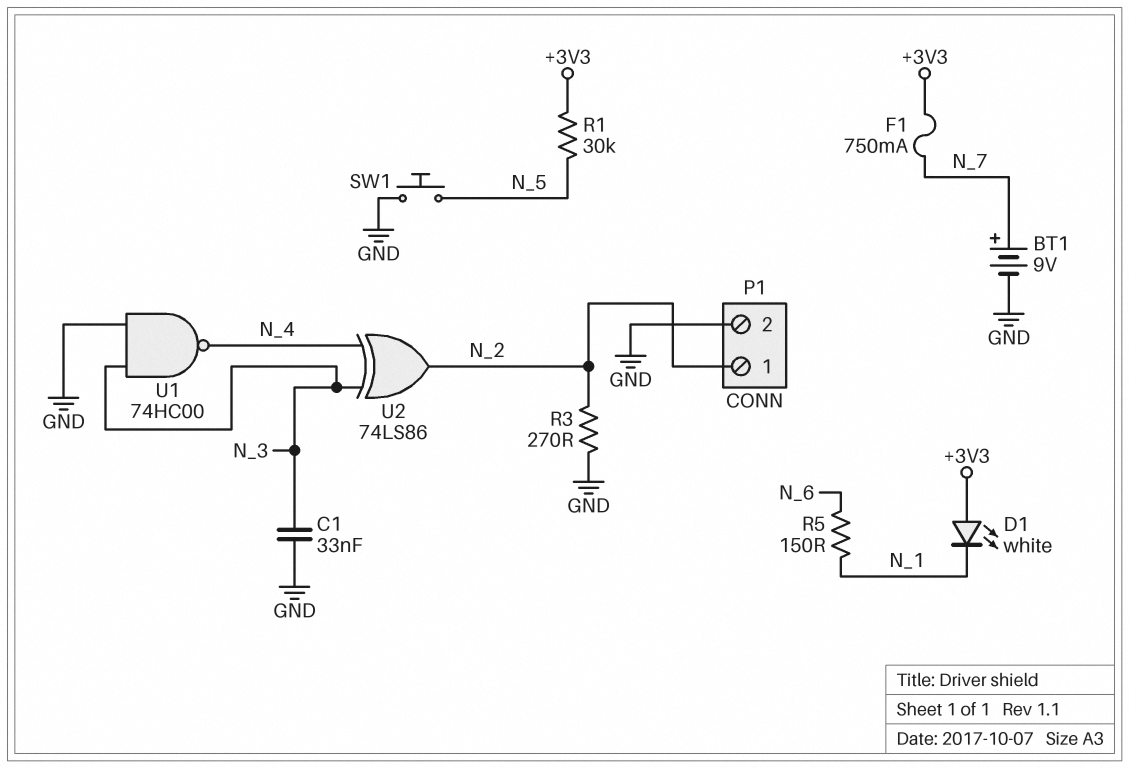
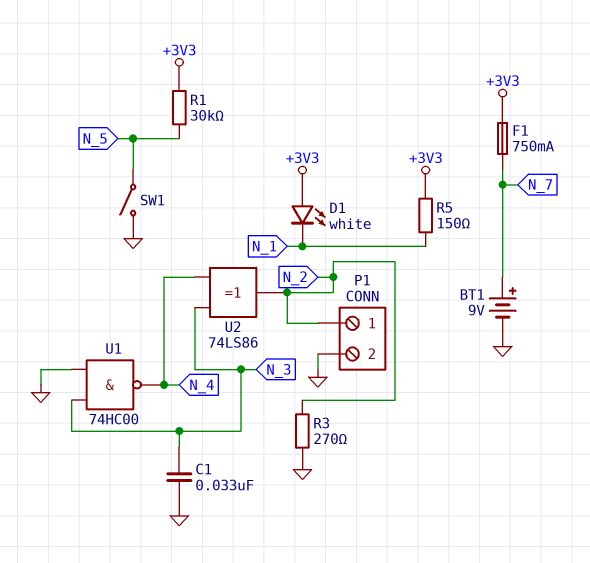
R5: 150 (N_1, N_6) -> 150 (+3V3, N_1)
SW1: button (GND, N_5) -> switch (GND, N_5)

